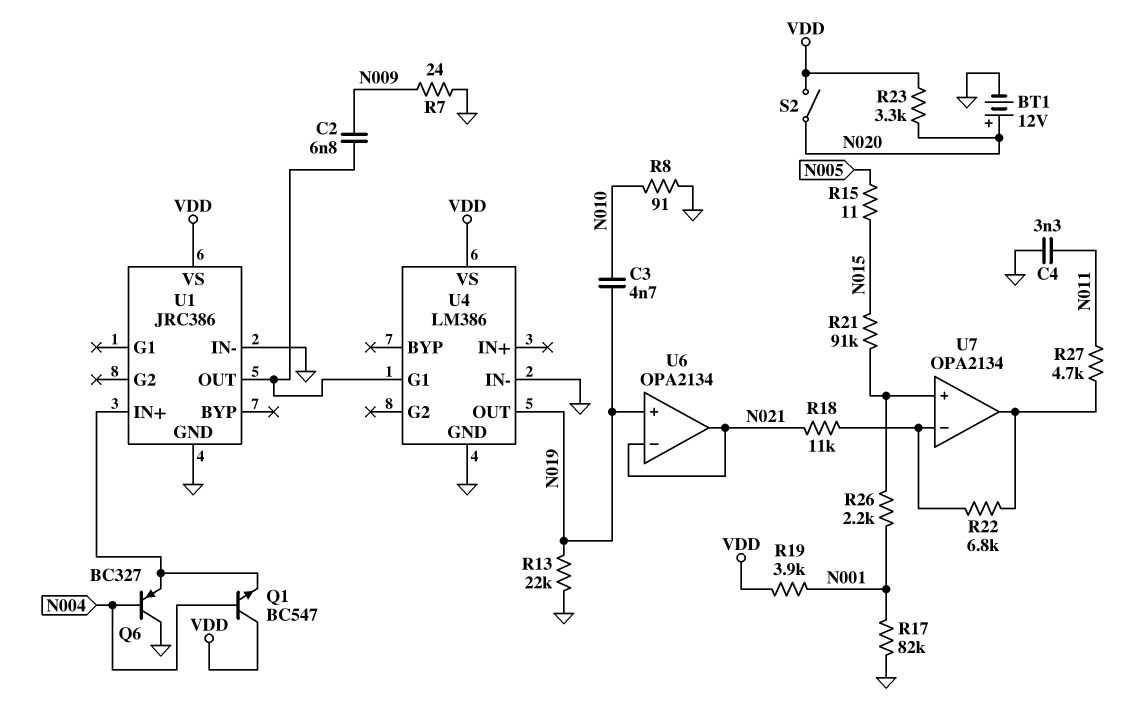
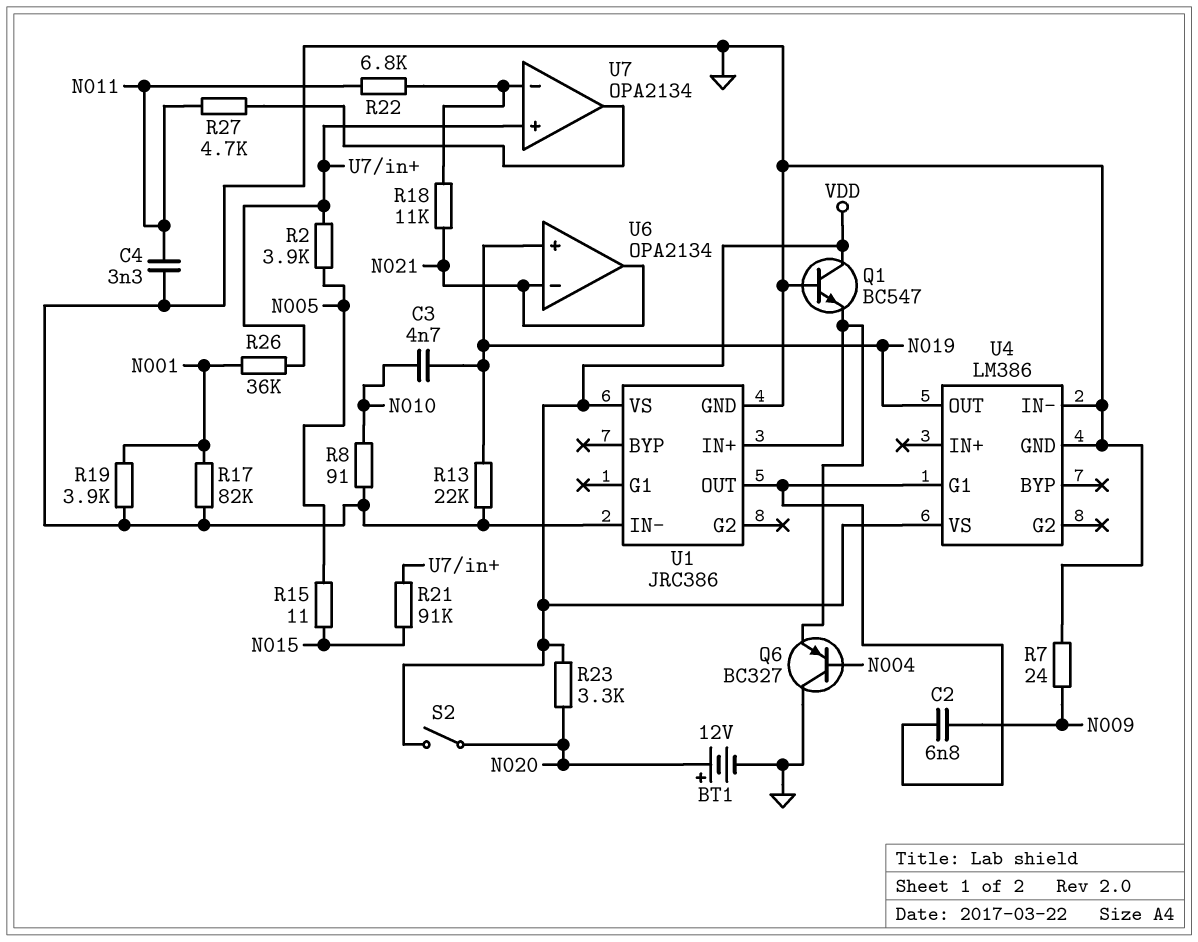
Q1: NPN BC547 (B N004, C VDD, E U1/IN+) -> NPN BC547 (B GND, C VDD, E U1/IN+)
R2: none -> 3.9k (N005, U7/in+)
R19: 3.9k (N001, VDD) -> 3.9k (GND, N001)
R22: 6.8k (U7/in-, U7/out) -> 6.8k (N011, U7/in-)
R26: 2.2k (N001, U7/in+) -> 36k (N001, U7/in+)

